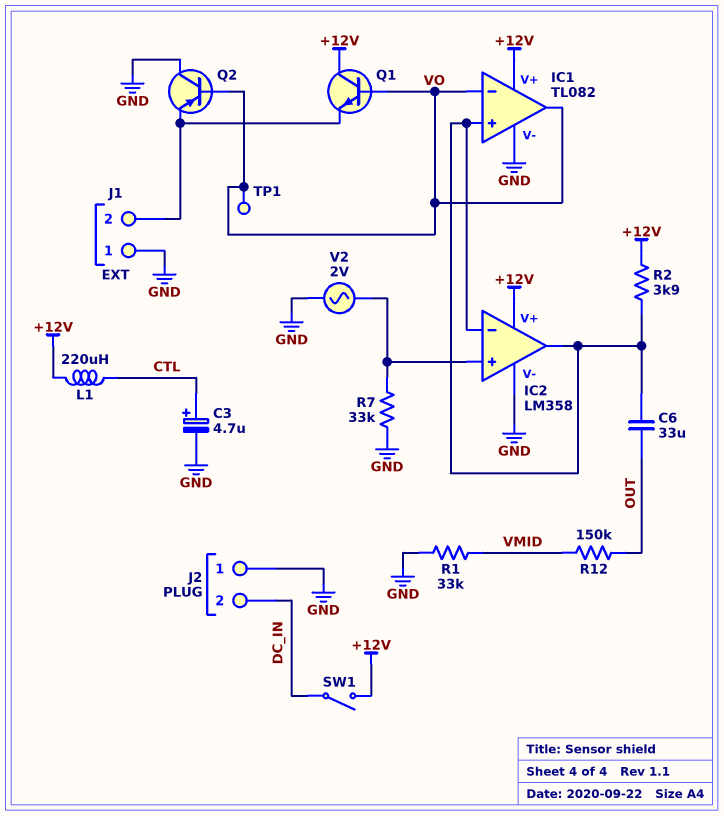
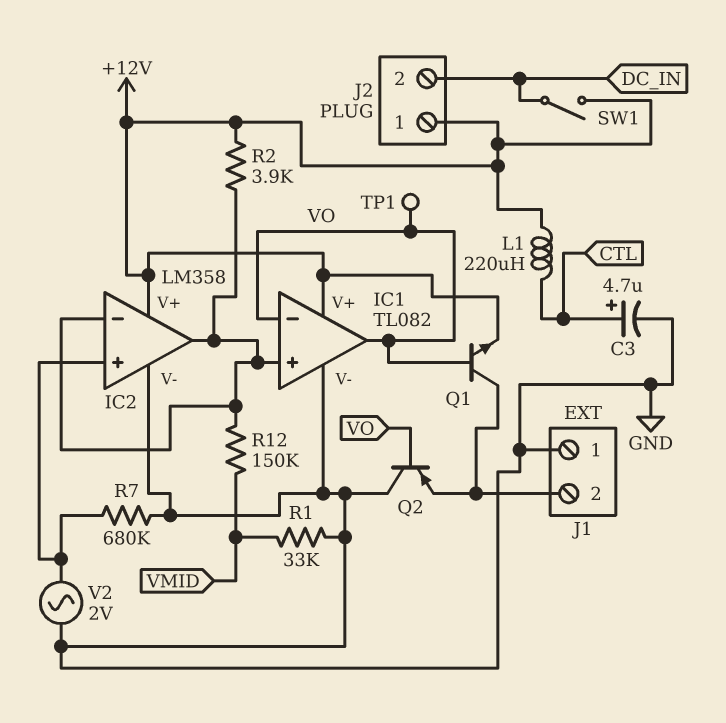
C6: 33uF (IC1/in+, OUT) -> none
J2 pin 1: GND -> +12V
Q1: NPN (B VO, C +12V, E J1/2) -> NPN (B VO, C J1/2, E +12V)
R7: 33k (GND, IC2/in+) -> 680k (GND, IC2/in+)
R12: 150k (OUT, VMID) -> 150k (IC1/in+, VMID)

